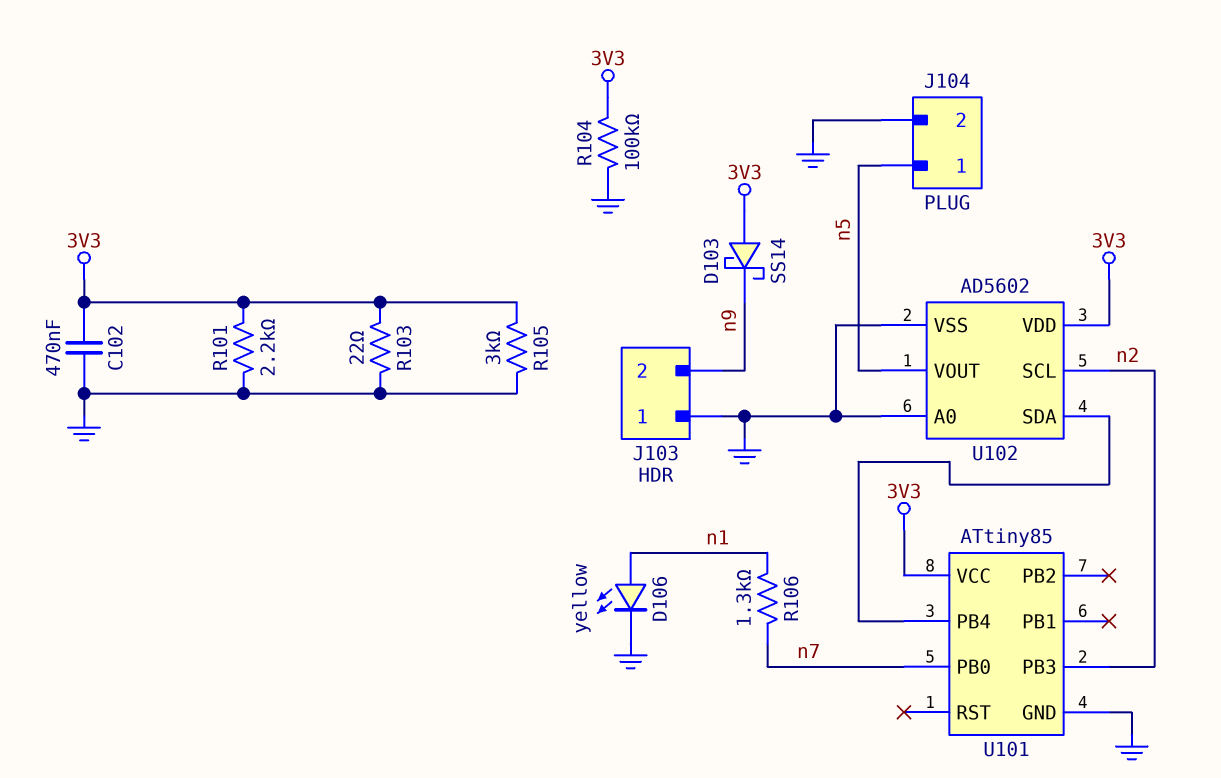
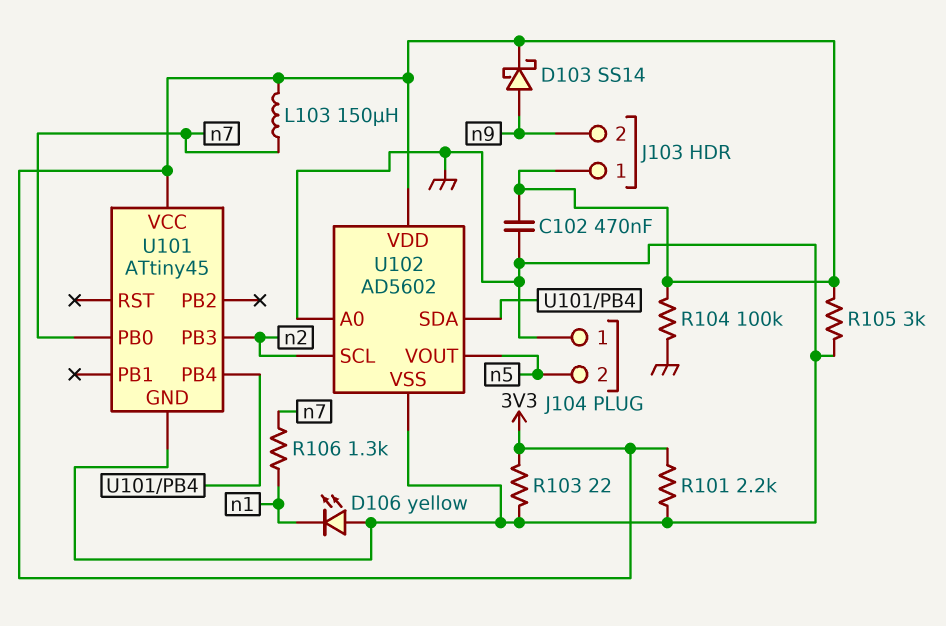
D103: schottky SS14 (A 3V3, K n9) -> schottky SS14 (A n9, K 3V3)
D106: LED yellow (A n1, K GND) -> LED yellow (A GND, K n1)
J103 pin 1: GND -> 3V3
J104 pin 1: n5 -> GND
J104 pin 2: GND -> n5
L103: none -> 150uH (3V3, n7)
U101: ATtiny85 -> ATtiny45

